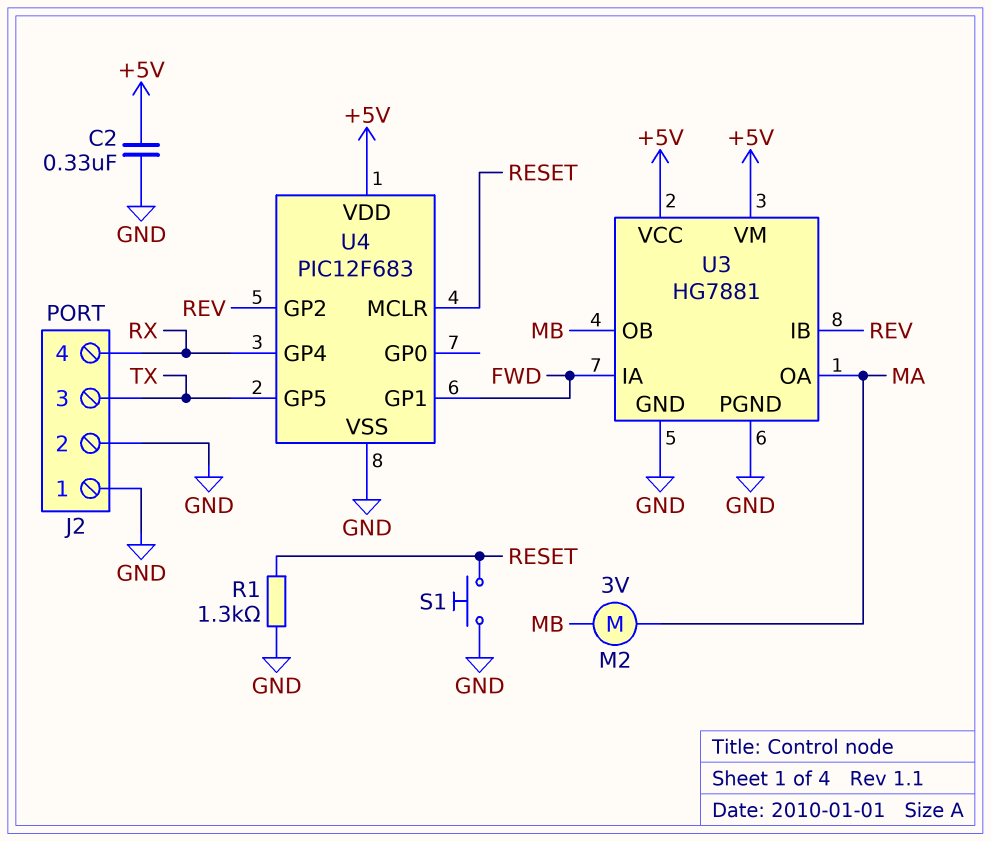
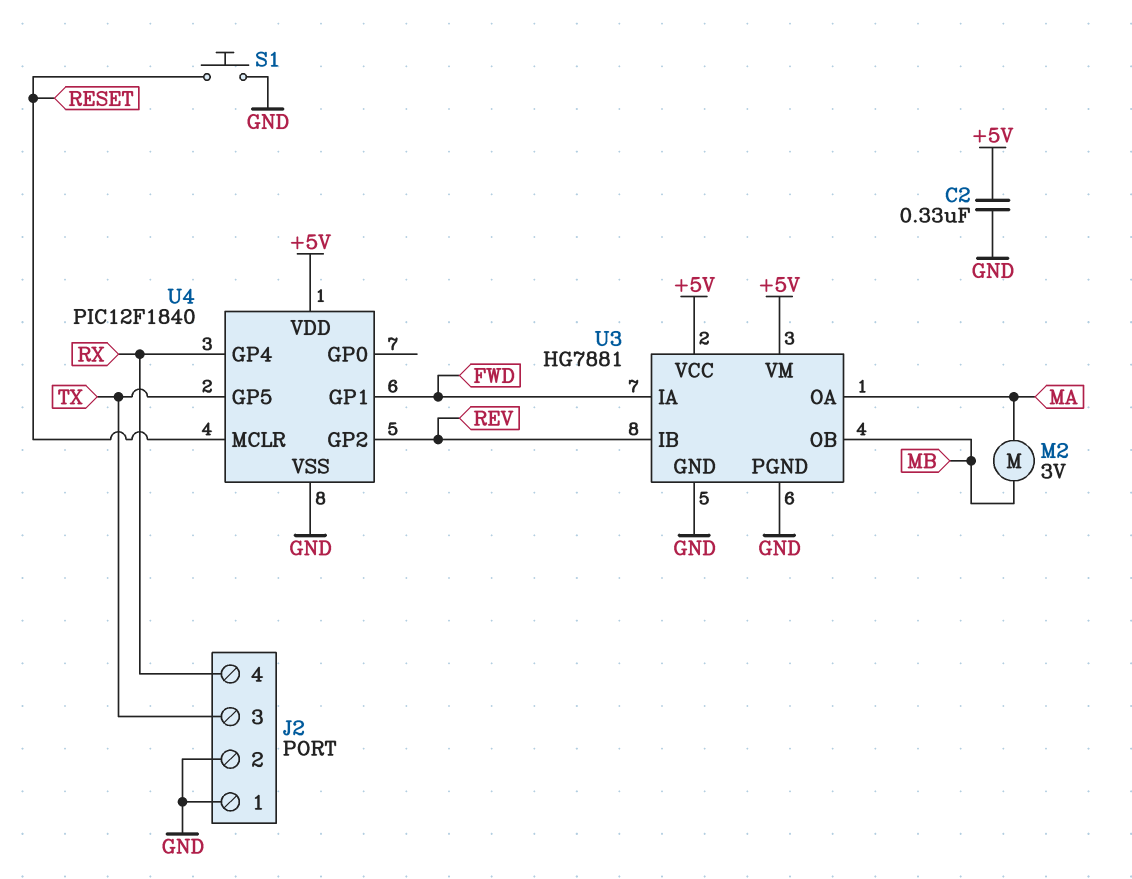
R1: 1.3k (GND, RESET) -> none
U4: PIC12F683 -> PIC12F1840

